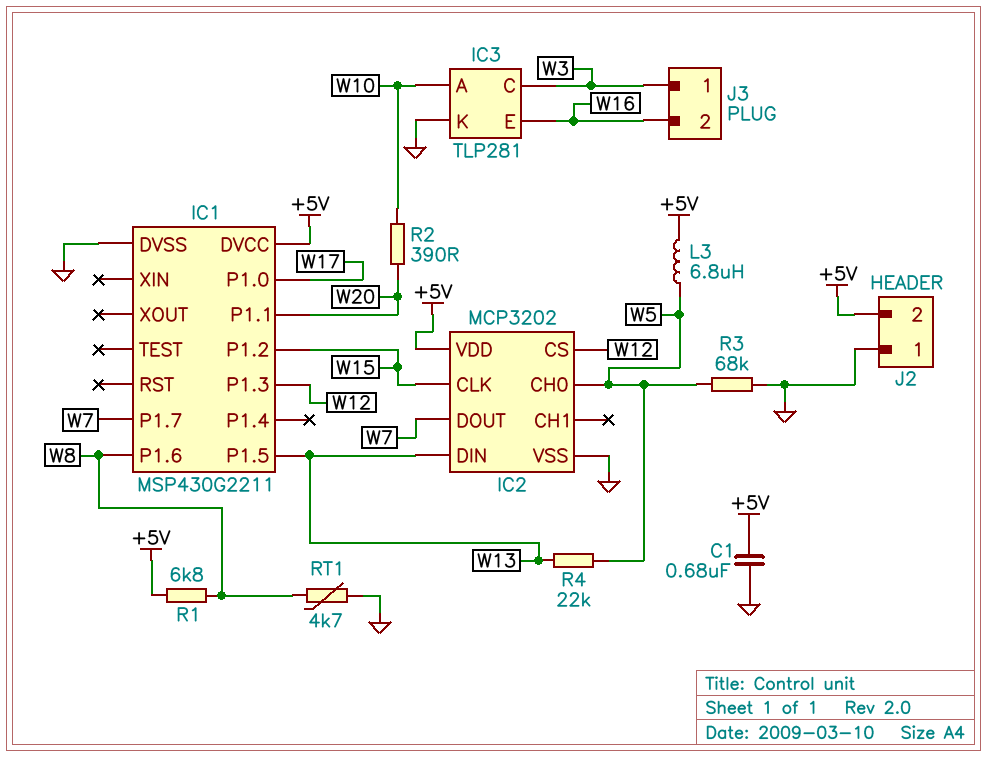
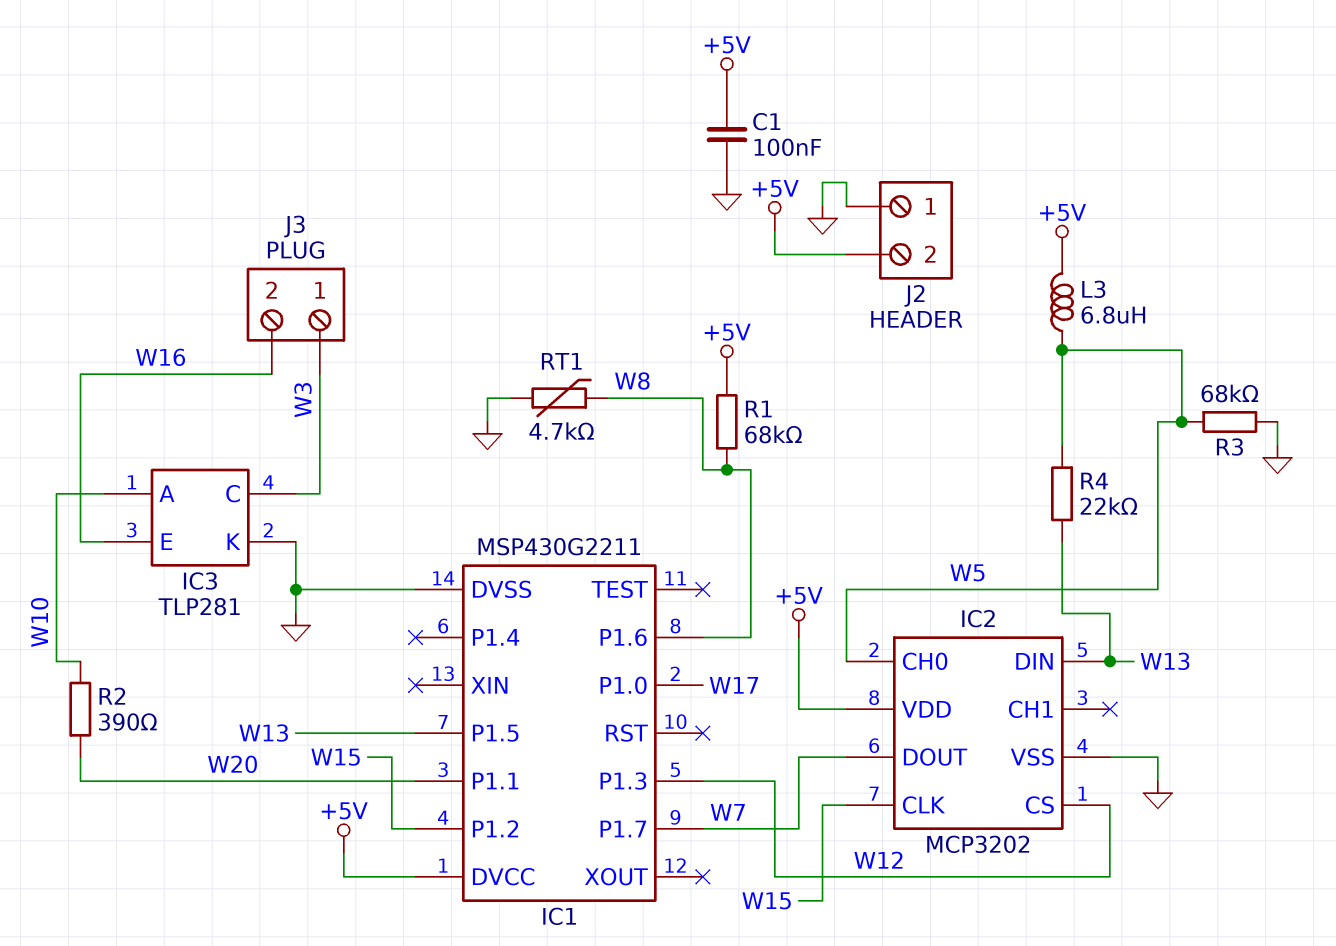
C1: 680nF (+5V, GND) -> 100nF (+5V, GND)
R1: 6.8k (+5V, W8) -> 68k (+5V, W8)

